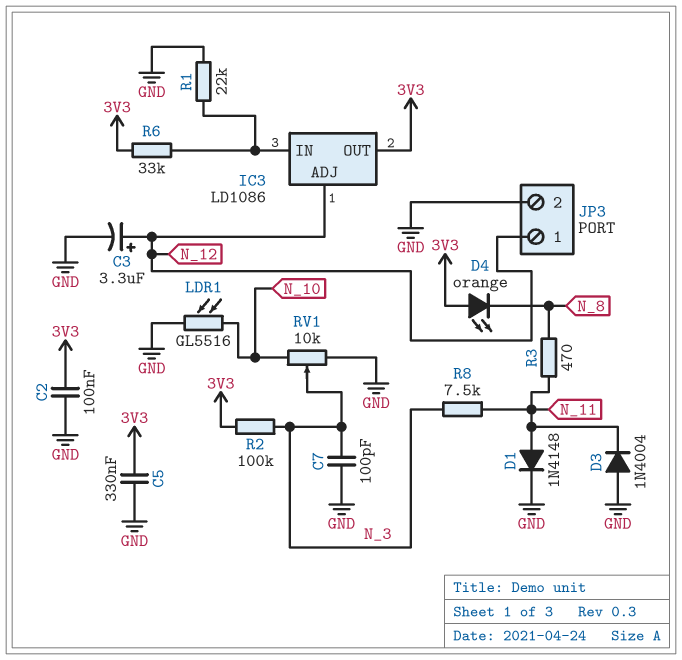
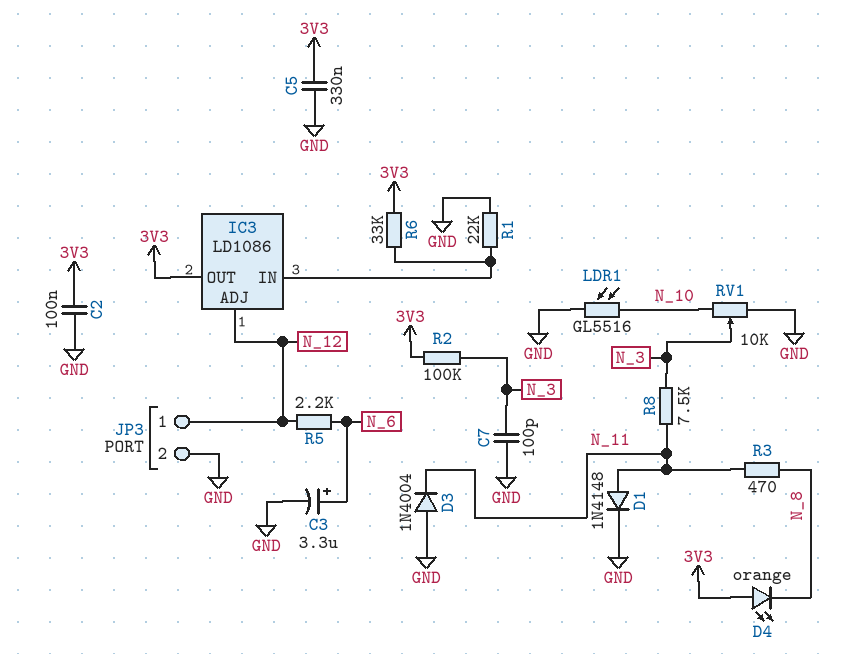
C3: 3.3uF (plus N_12, minus GND) -> 3.3uF (plus N_6, minus GND)
R5: none -> 2.2k (N_6, N_12)

